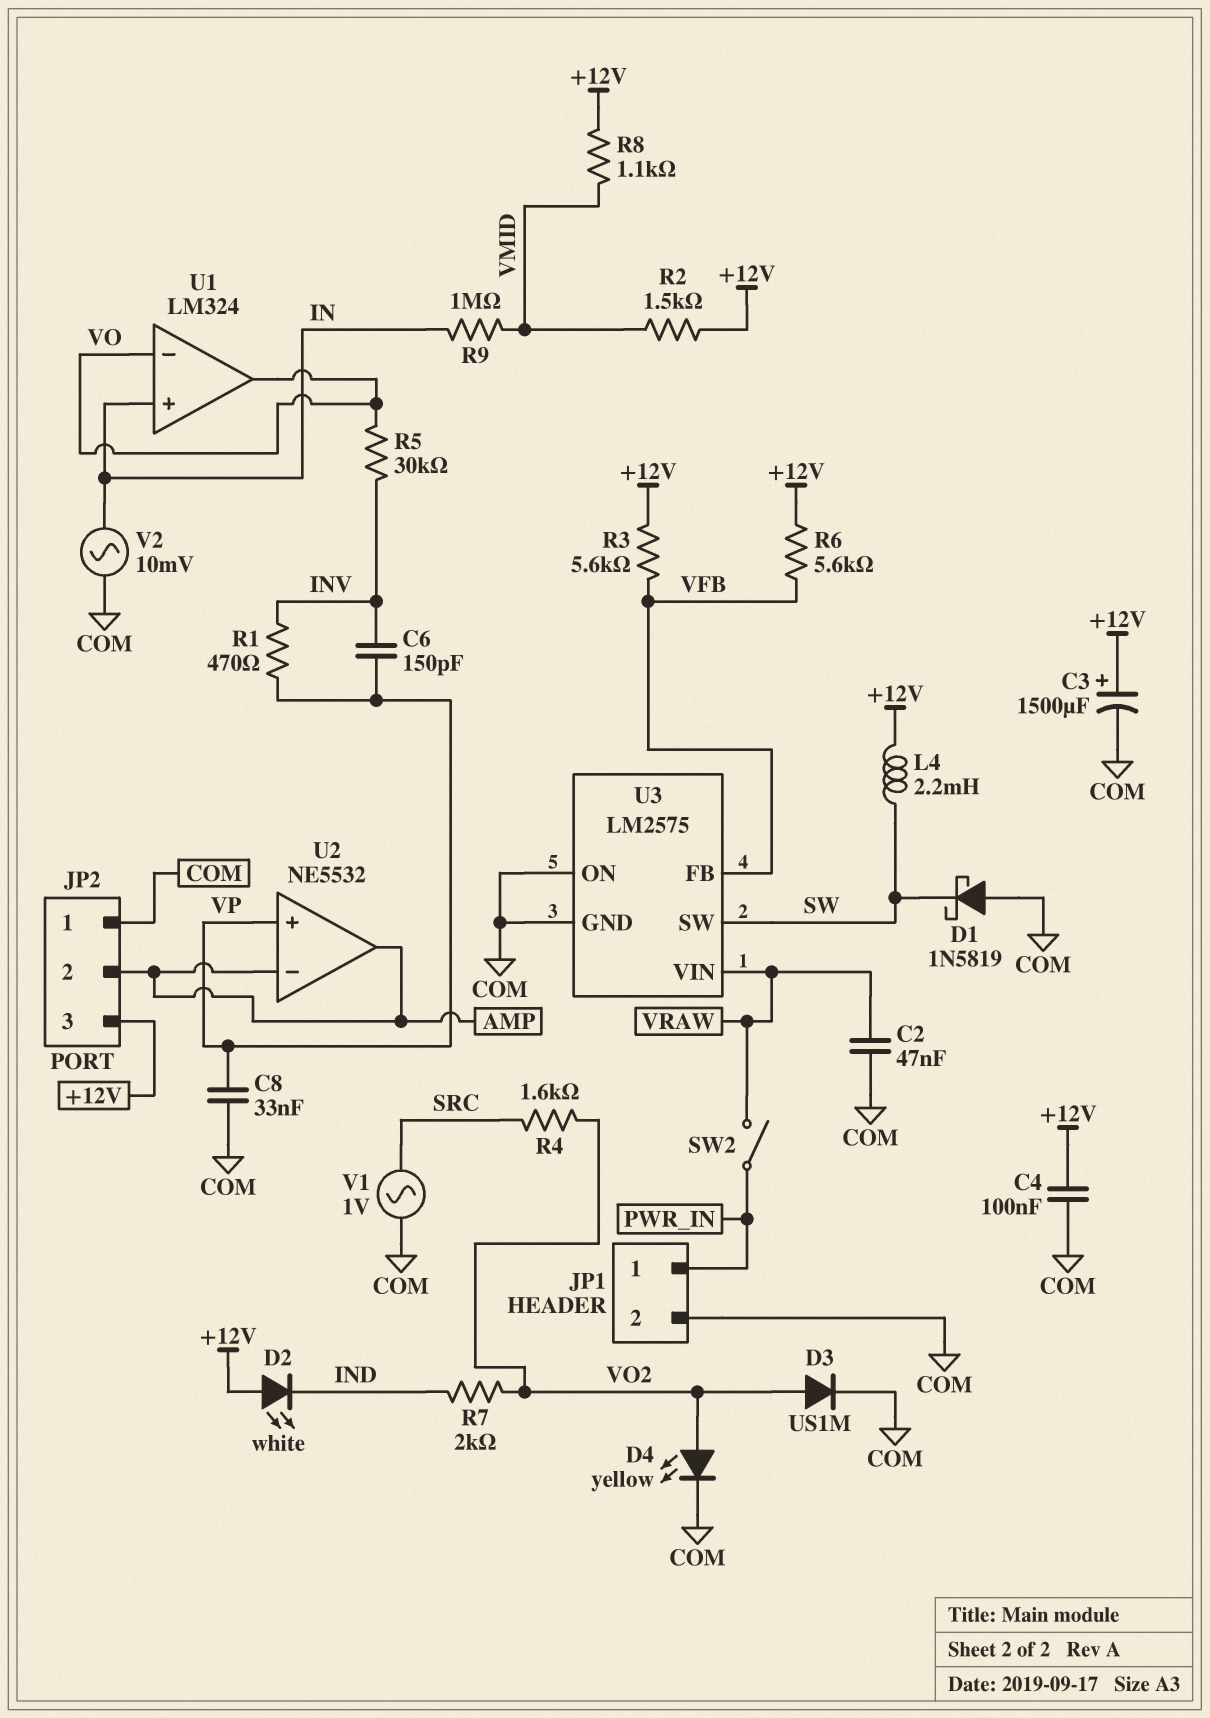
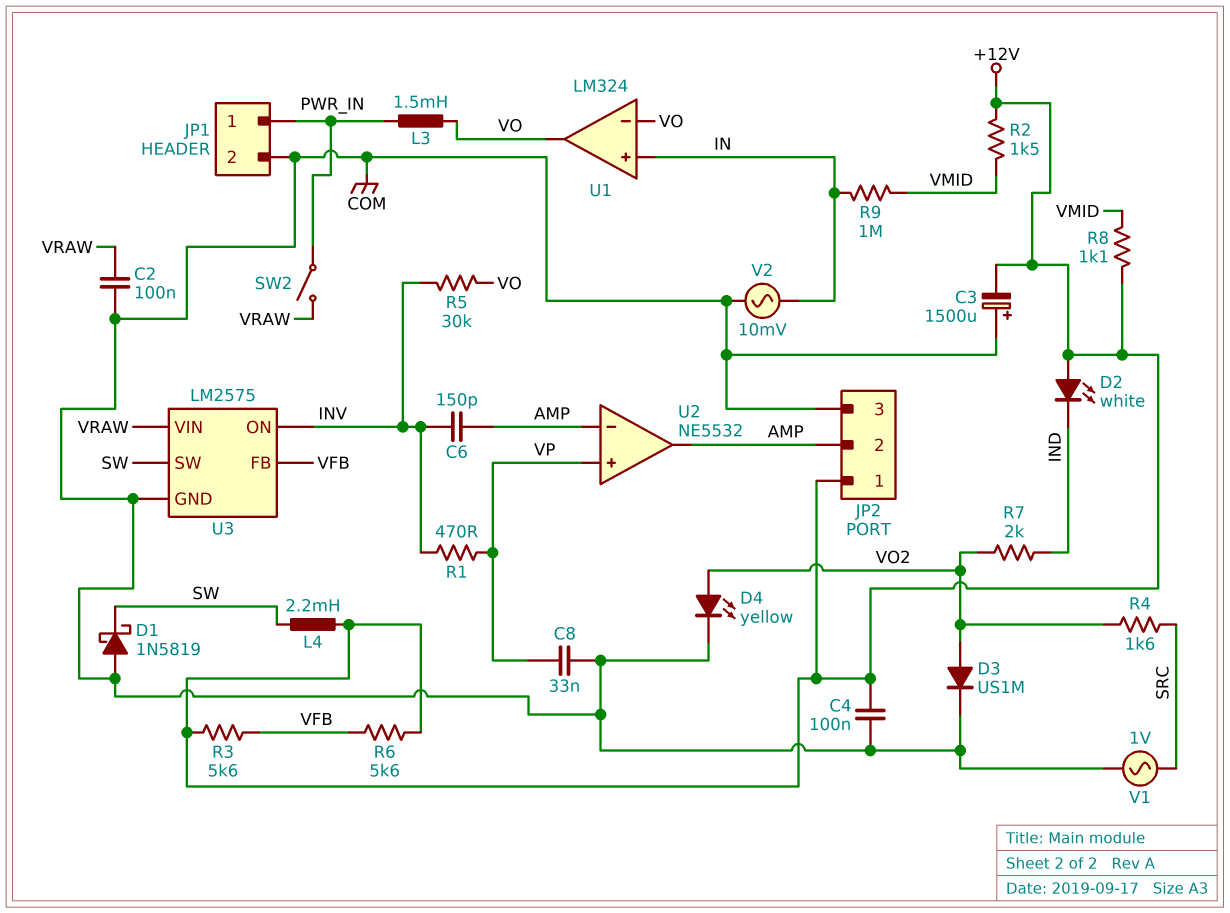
C2: 47nF (COM, VRAW) -> 100nF (COM, VRAW)
C3: 1500uF (plus +12V, minus COM) -> 1500uF (plus COM, minus +12V)
C6: 150pF (INV, VP) -> 150pF (AMP, INV)
JP2 pin 1: COM -> +12V
JP2 pin 3: +12V -> COM
L3: none -> 1.5mH (PWR_IN, VO)
U3 pin ON: COM -> INV

